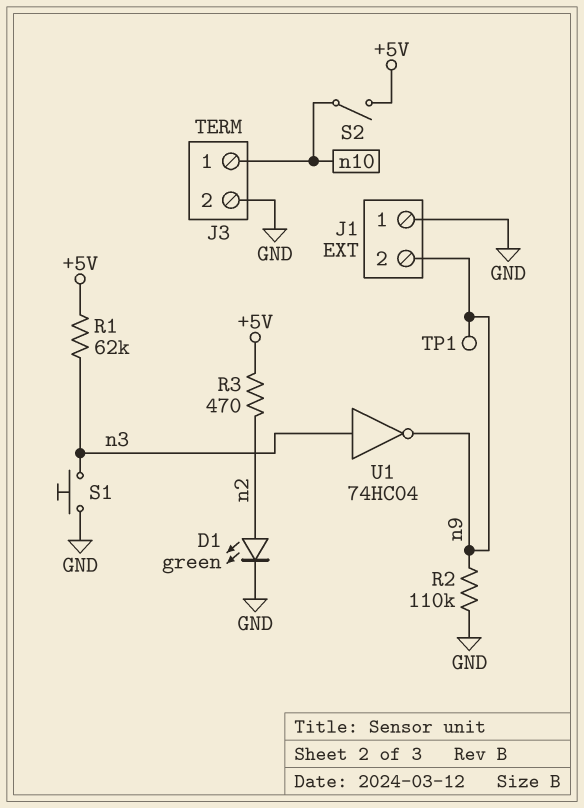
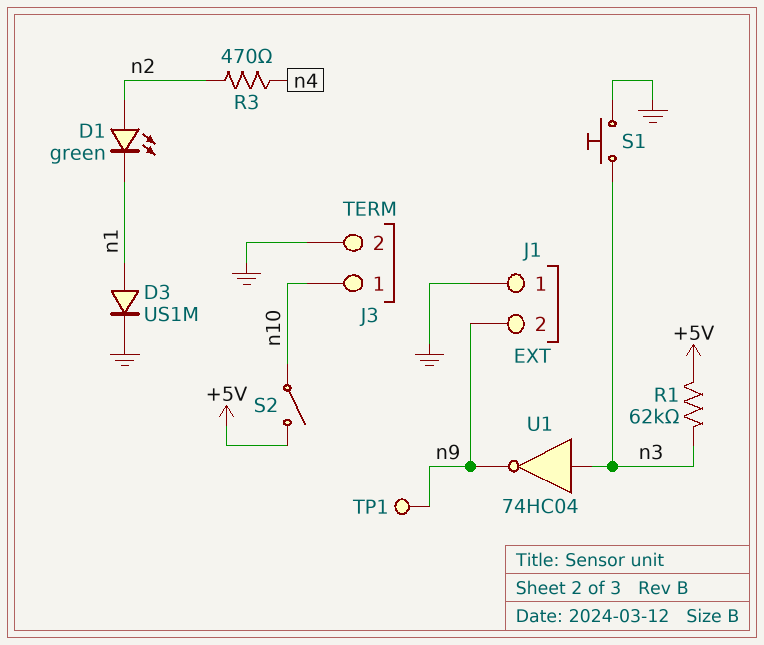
D1: LED green (A n2, K GND) -> LED green (A n2, K n1)
D3: none -> diode US1M (A n1, K GND)
R2: 110k (GND, n9) -> none
R3: 470 (+5V, n2) -> 470 (n2, n4)

